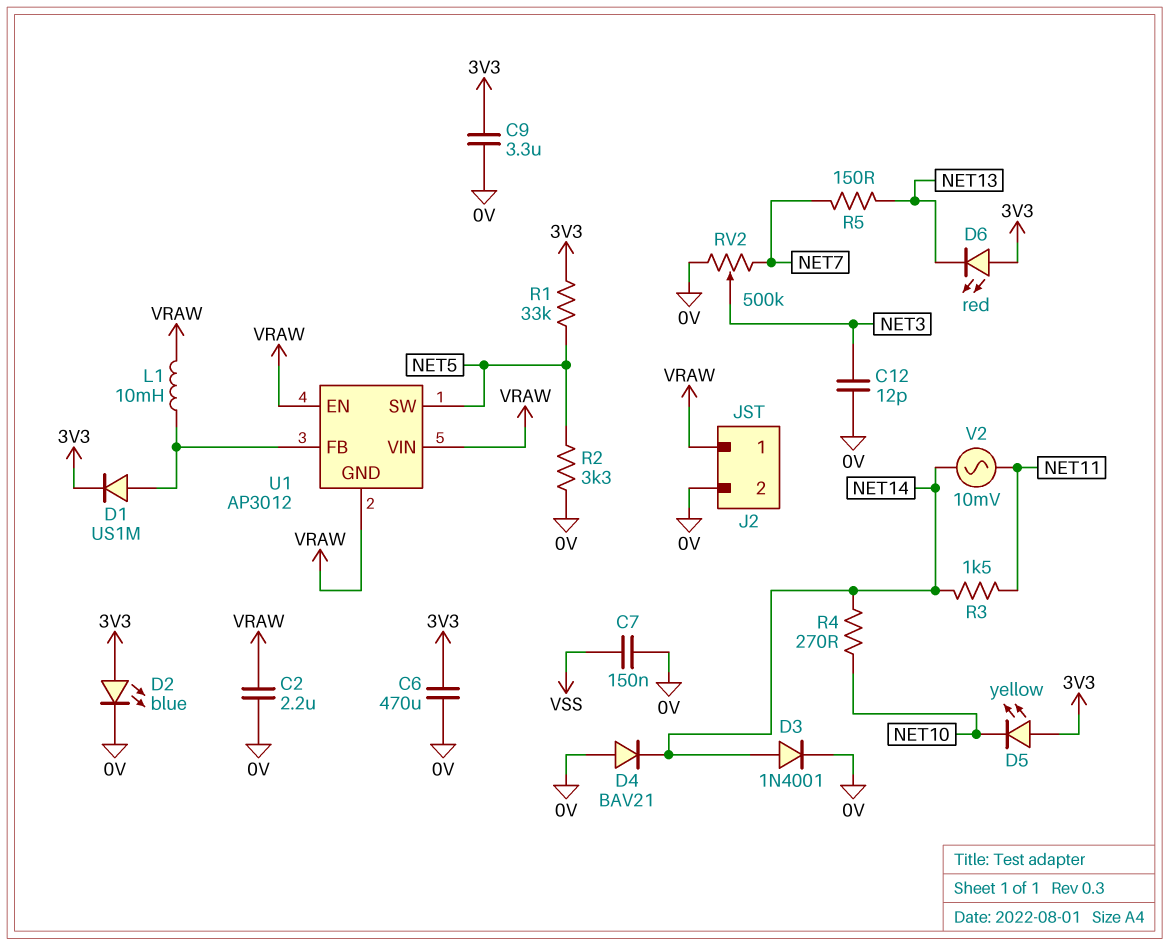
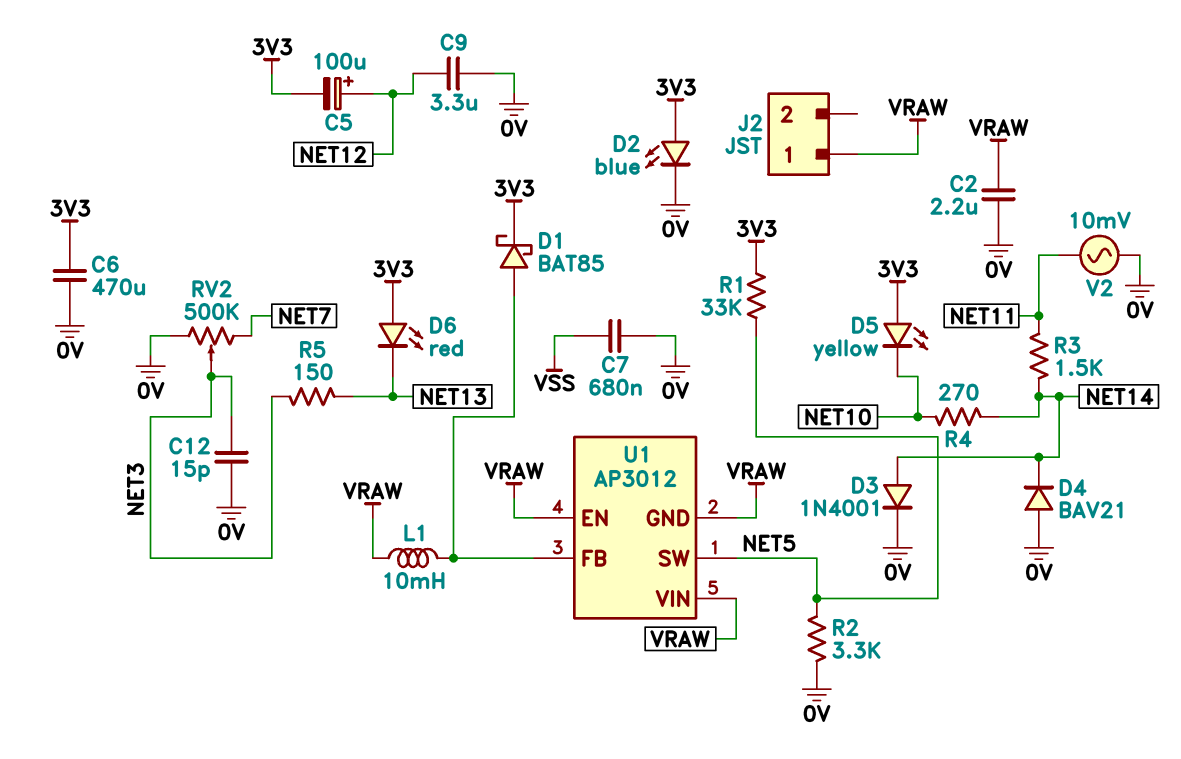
C5: none -> 100uF (plus NET12, minus 3V3)
C7: 150nF (0V, VSS) -> 680nF (0V, VSS)
C9: 3.3uF (0V, 3V3) -> 3.3uF (0V, NET12)
C12: 12pF (0V, NET3) -> 15pF (0V, NET3)
D1: diode US1M (A U1/FB, K 3V3) -> schottky BAT85 (A U1/FB, K 3V3)
J2 pin 2: 0V -> none
R5: 150 (NET7, NET13) -> 150 (NET3, NET13)
V2: AC 10mV (NET11, NET14) -> AC 10mV (0V, NET11)

